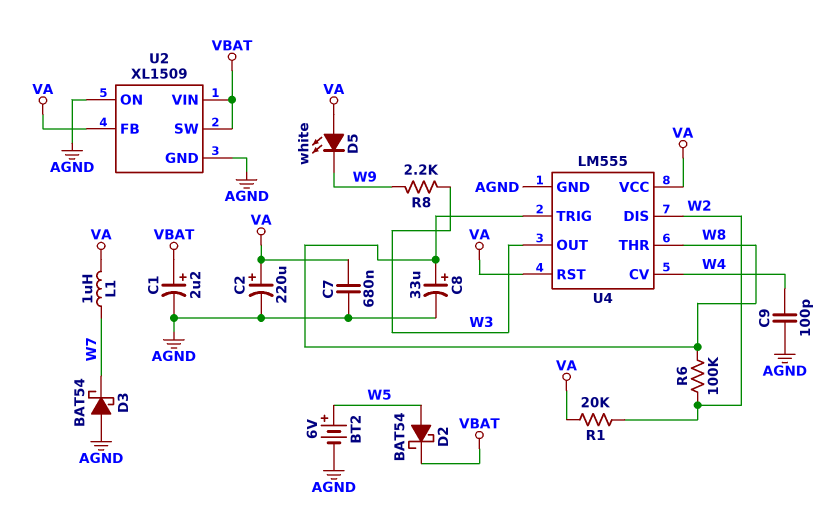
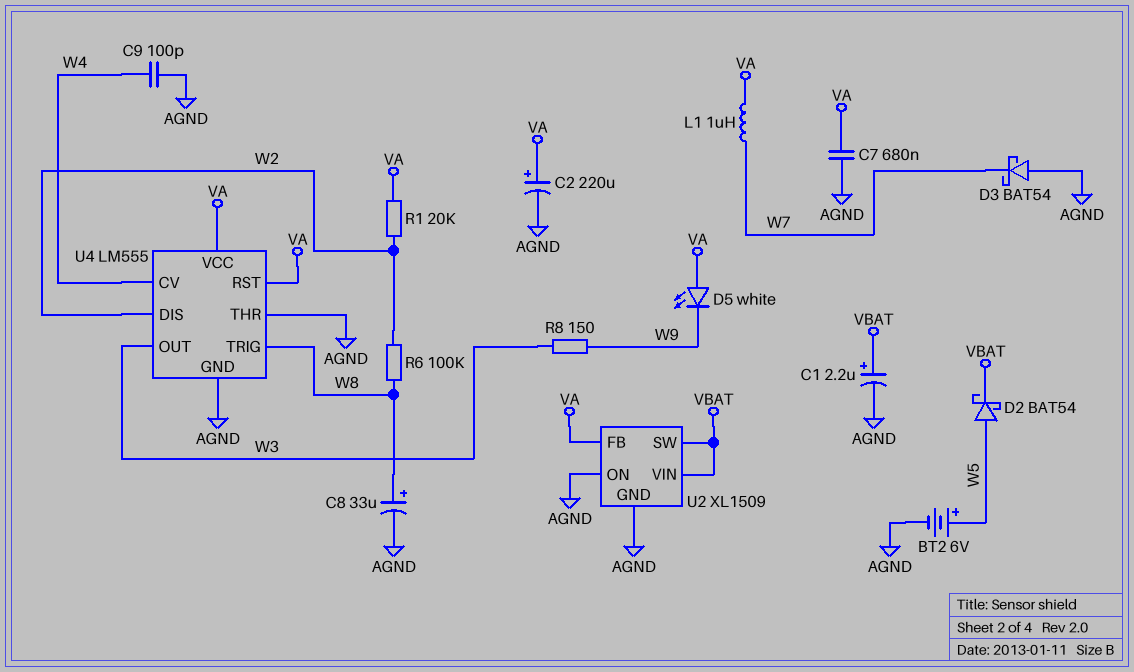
R8: 2.2k (W3, W9) -> 150 (W3, W9)
U4 pin THR: W8 -> AGND

